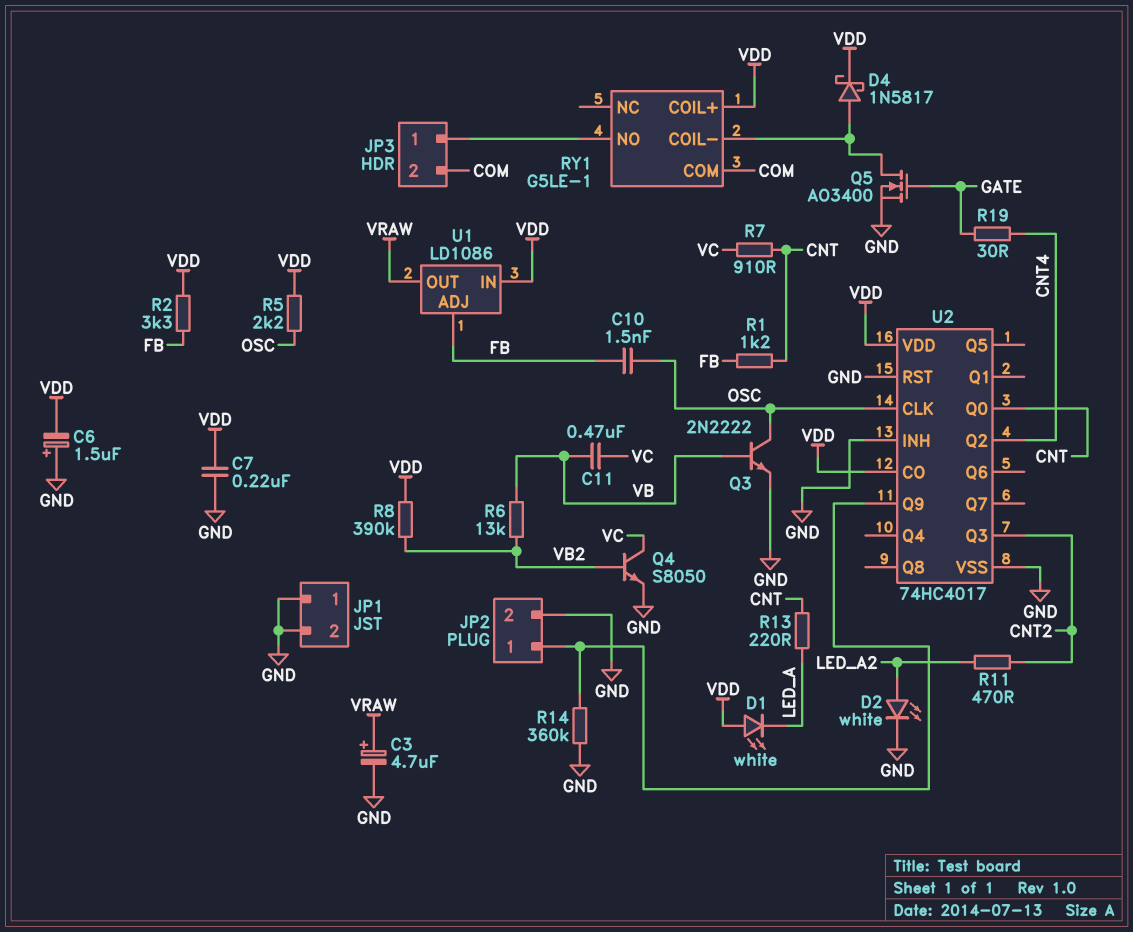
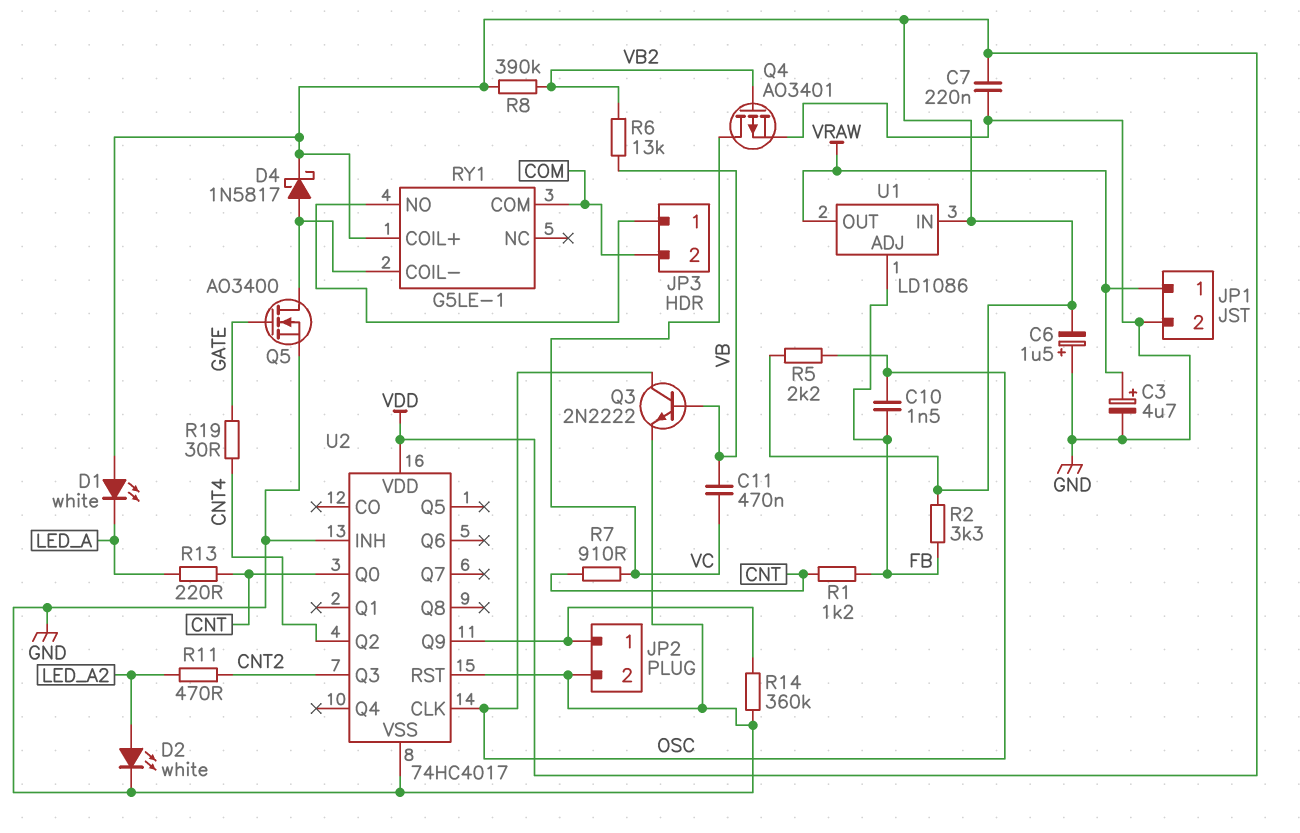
JP1 pin 1: GND -> VRAW
Q4: NPN S8050 (B VB2, C VC, E GND) -> PMOS AO3401 (G VB2, D VC, S GND)
U2 pin CO: VDD -> none

